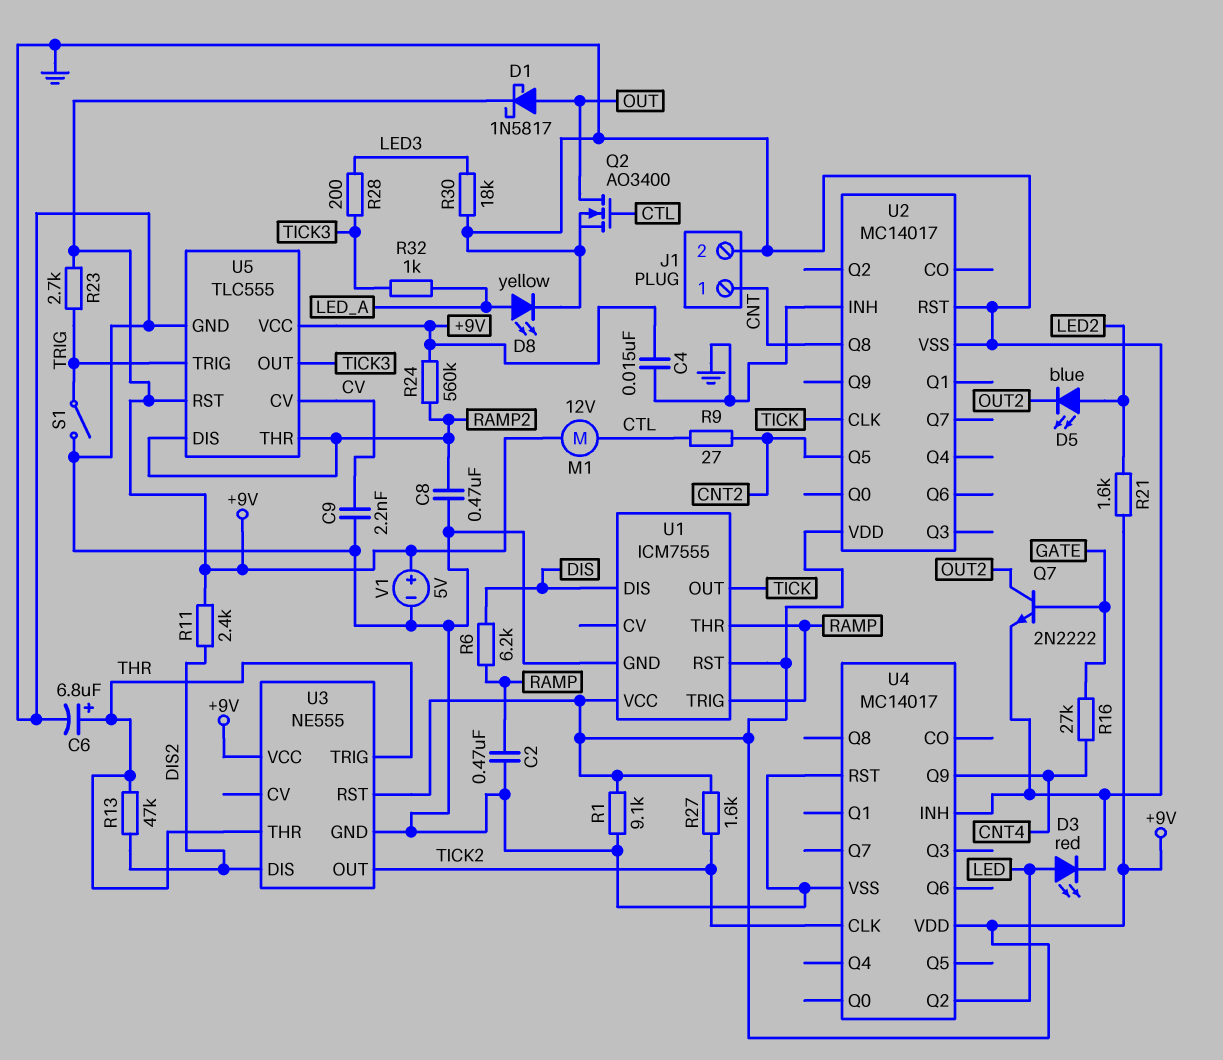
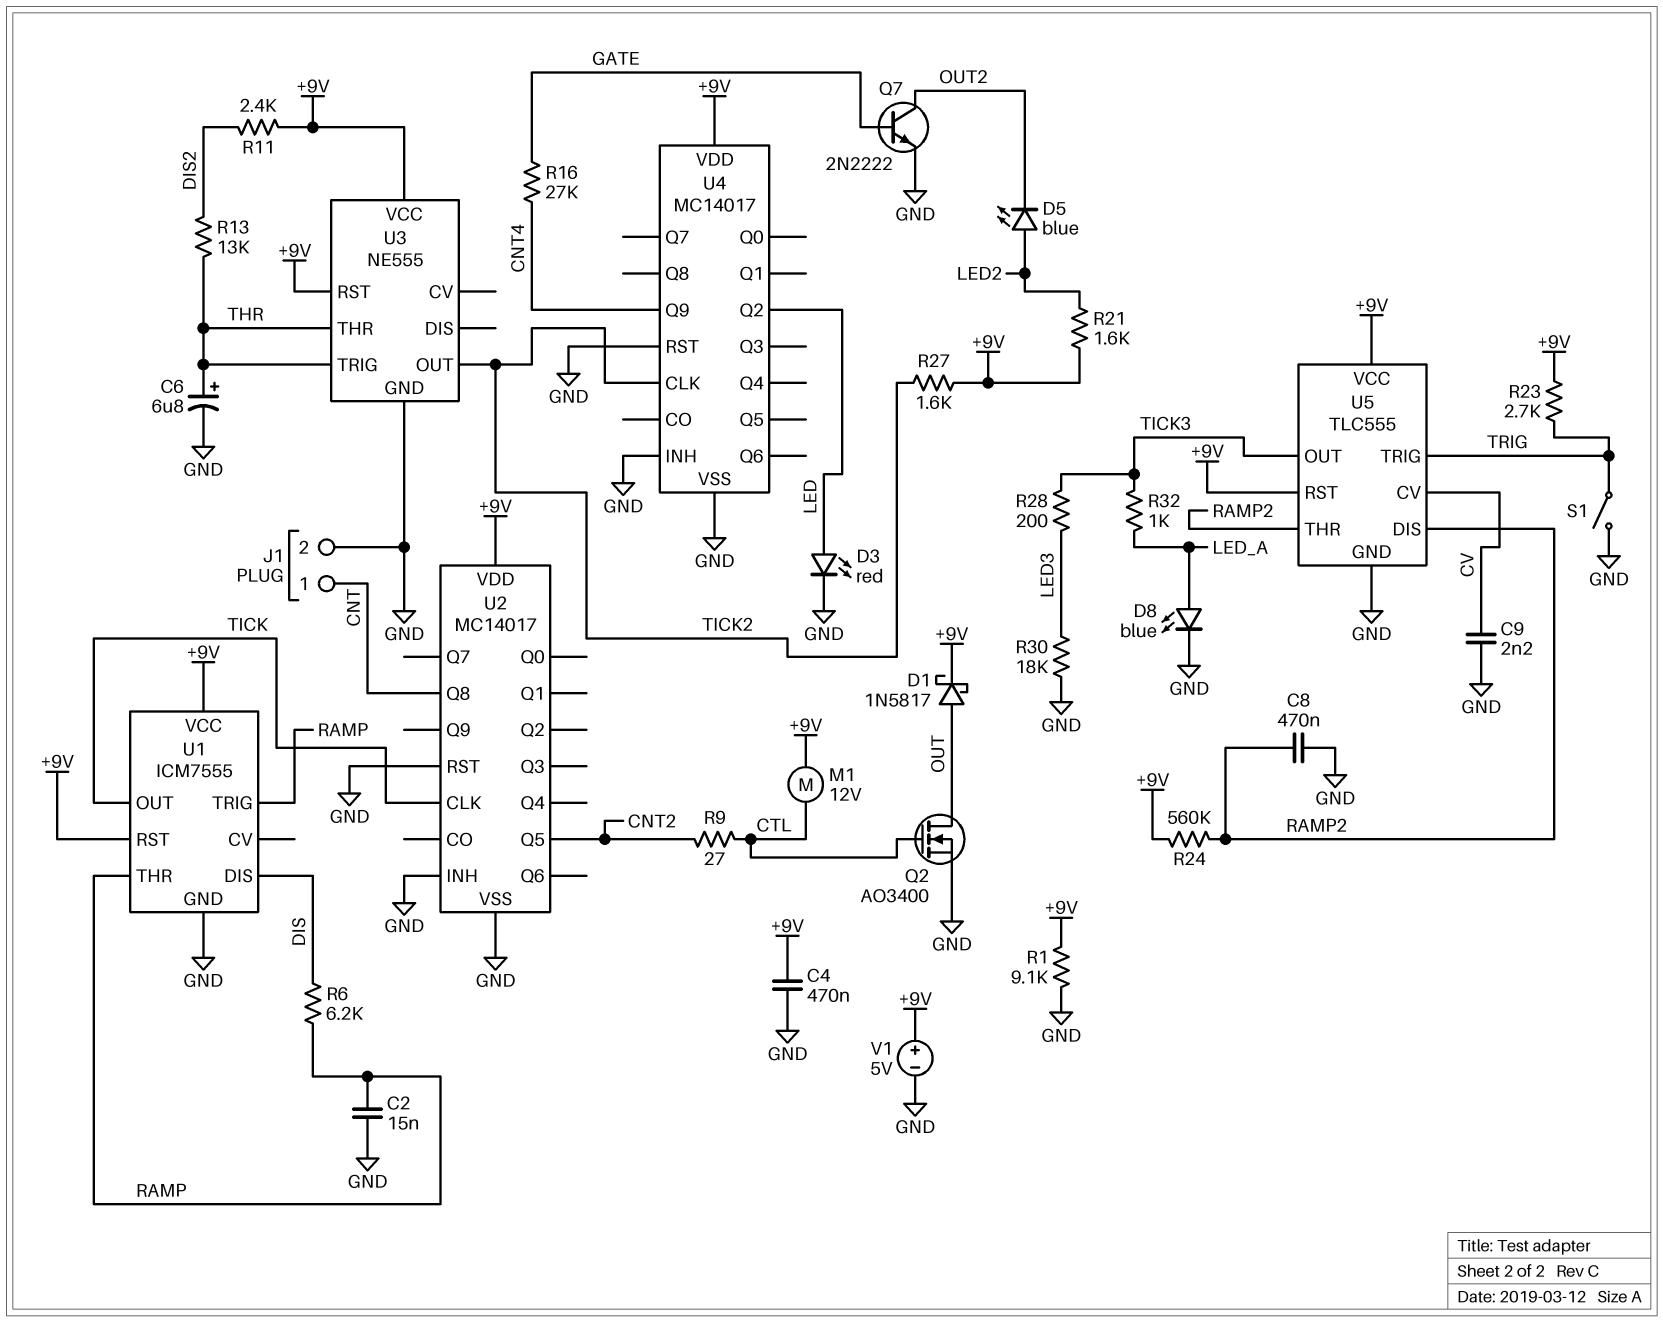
C2: 470nF (GND, RAMP) -> 15nF (GND, RAMP)
C4: 15nF (+9V, GND) -> 470nF (+9V, GND)
D8: LED yellow (A LED_A, K GND) -> LED blue (A LED_A, K GND)
R13: 47k (DIS2, THR) -> 13k (DIS2, THR)
U3 pin DIS: DIS2 -> none

